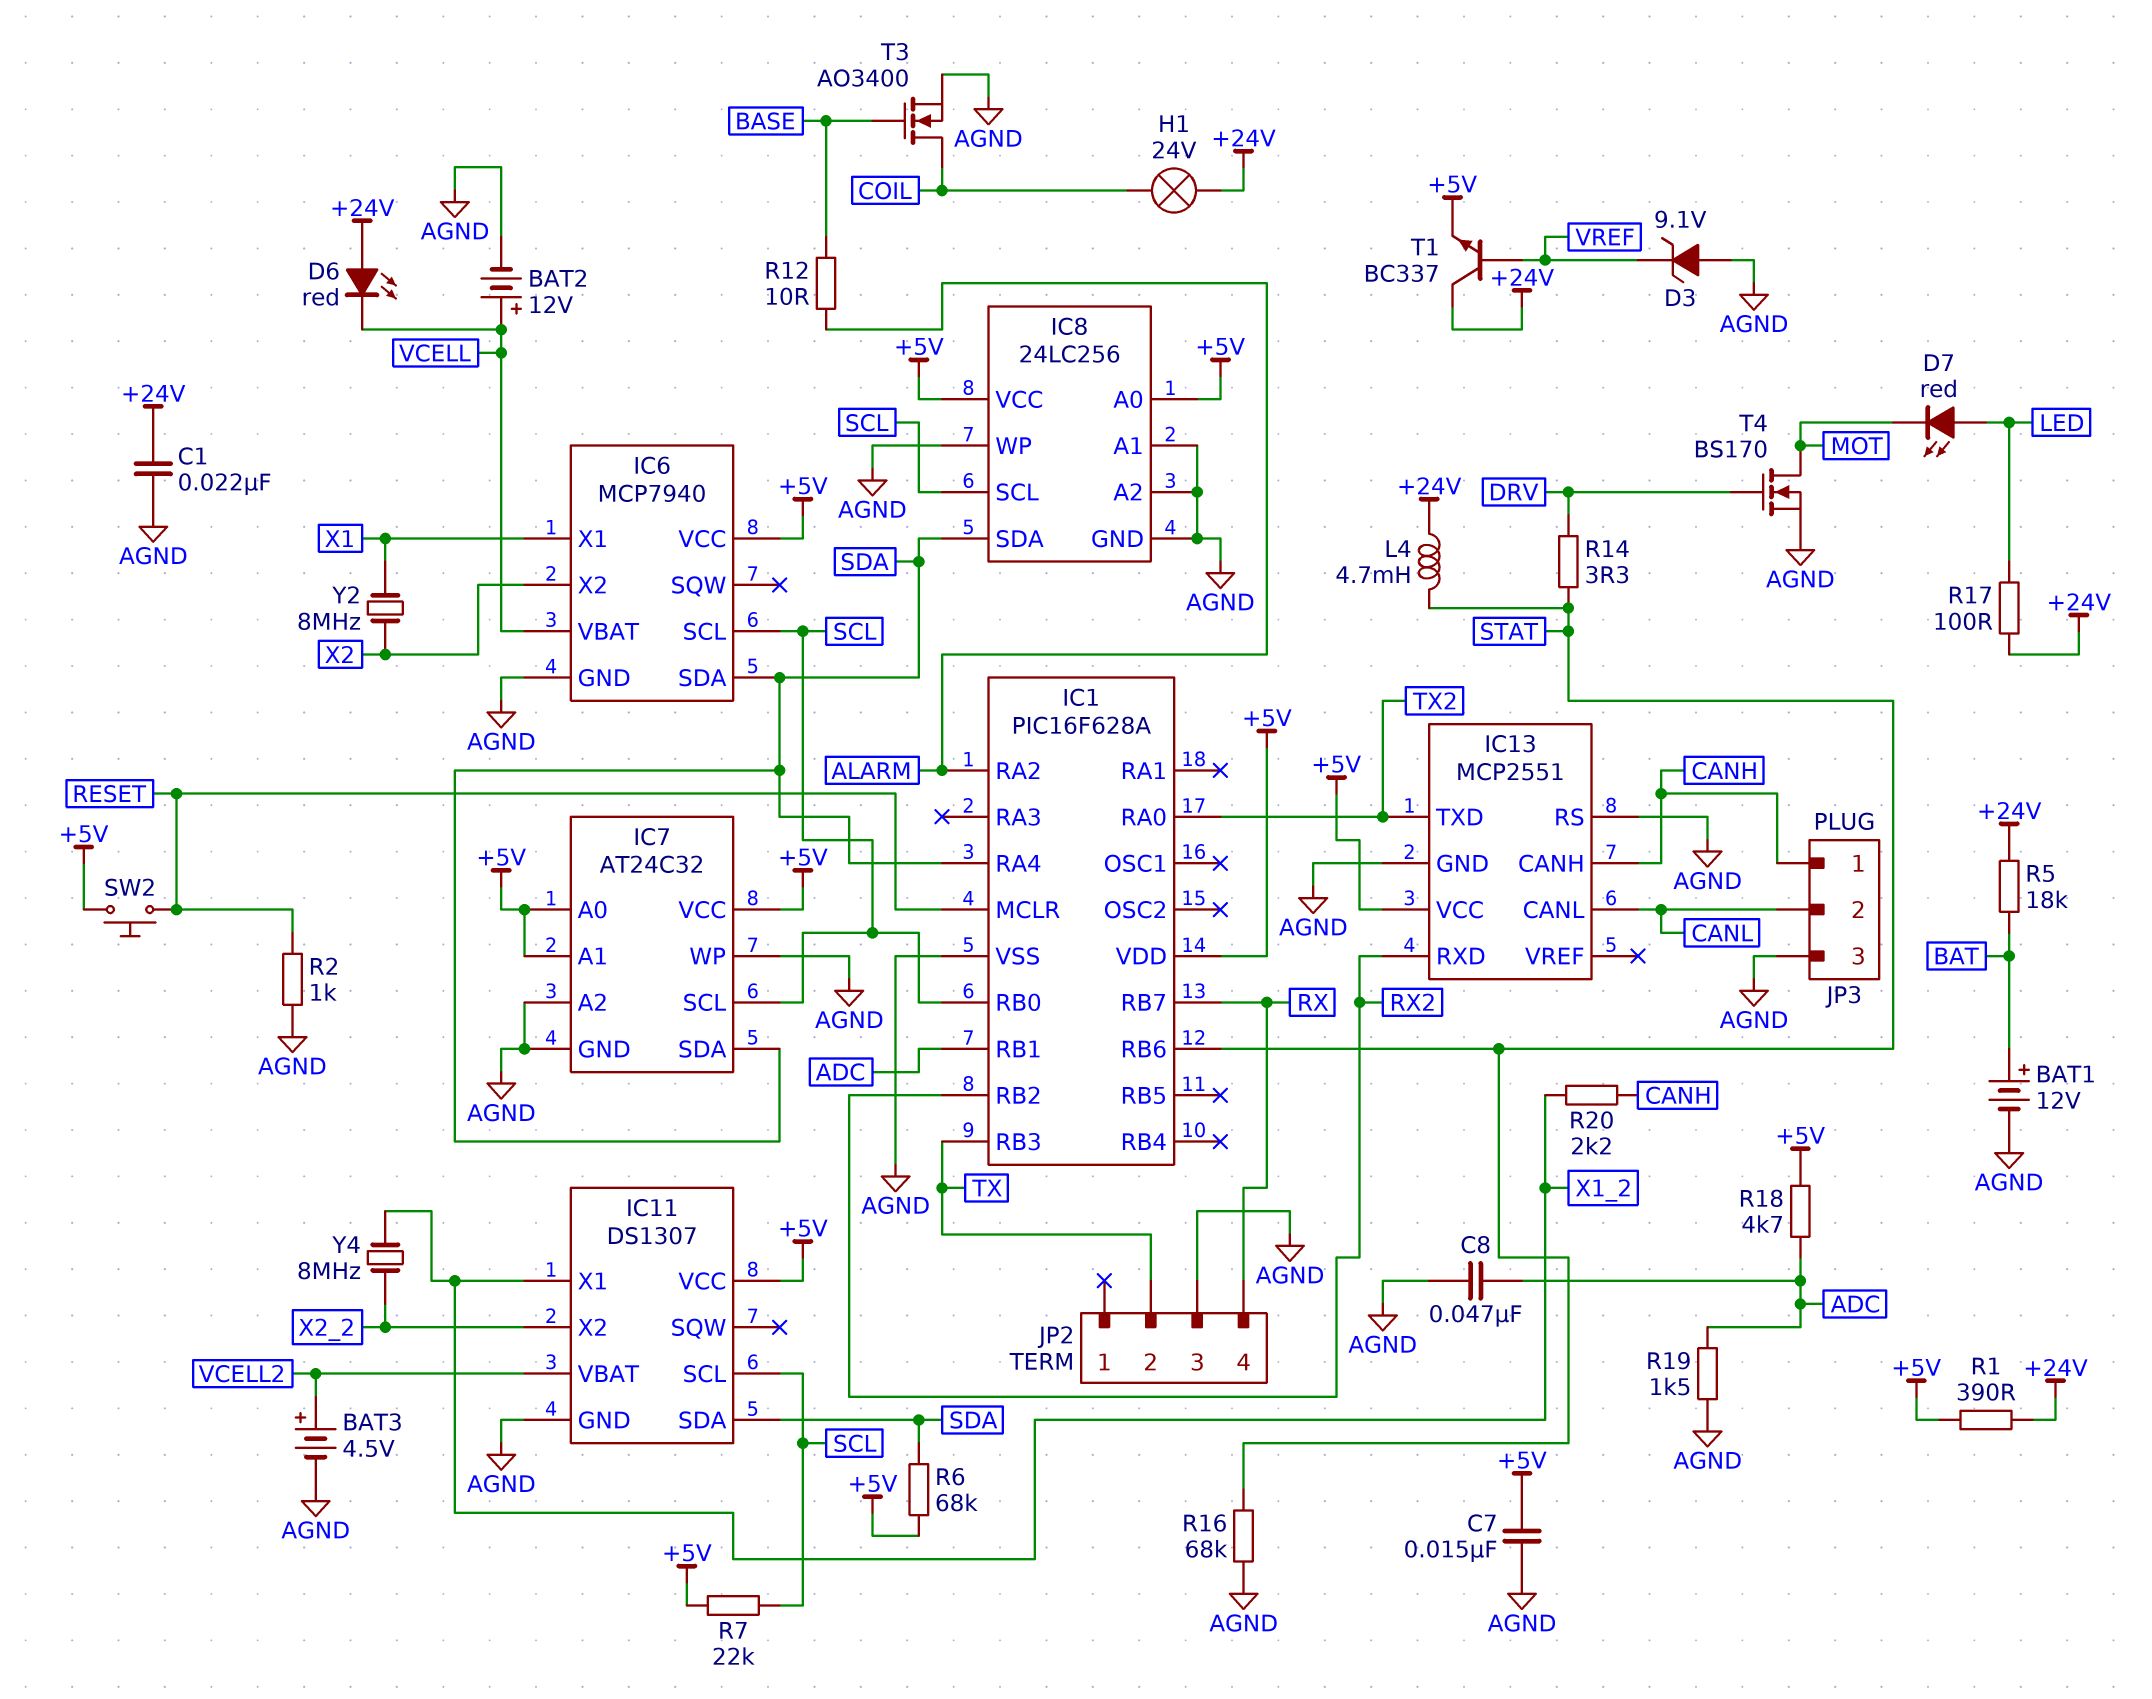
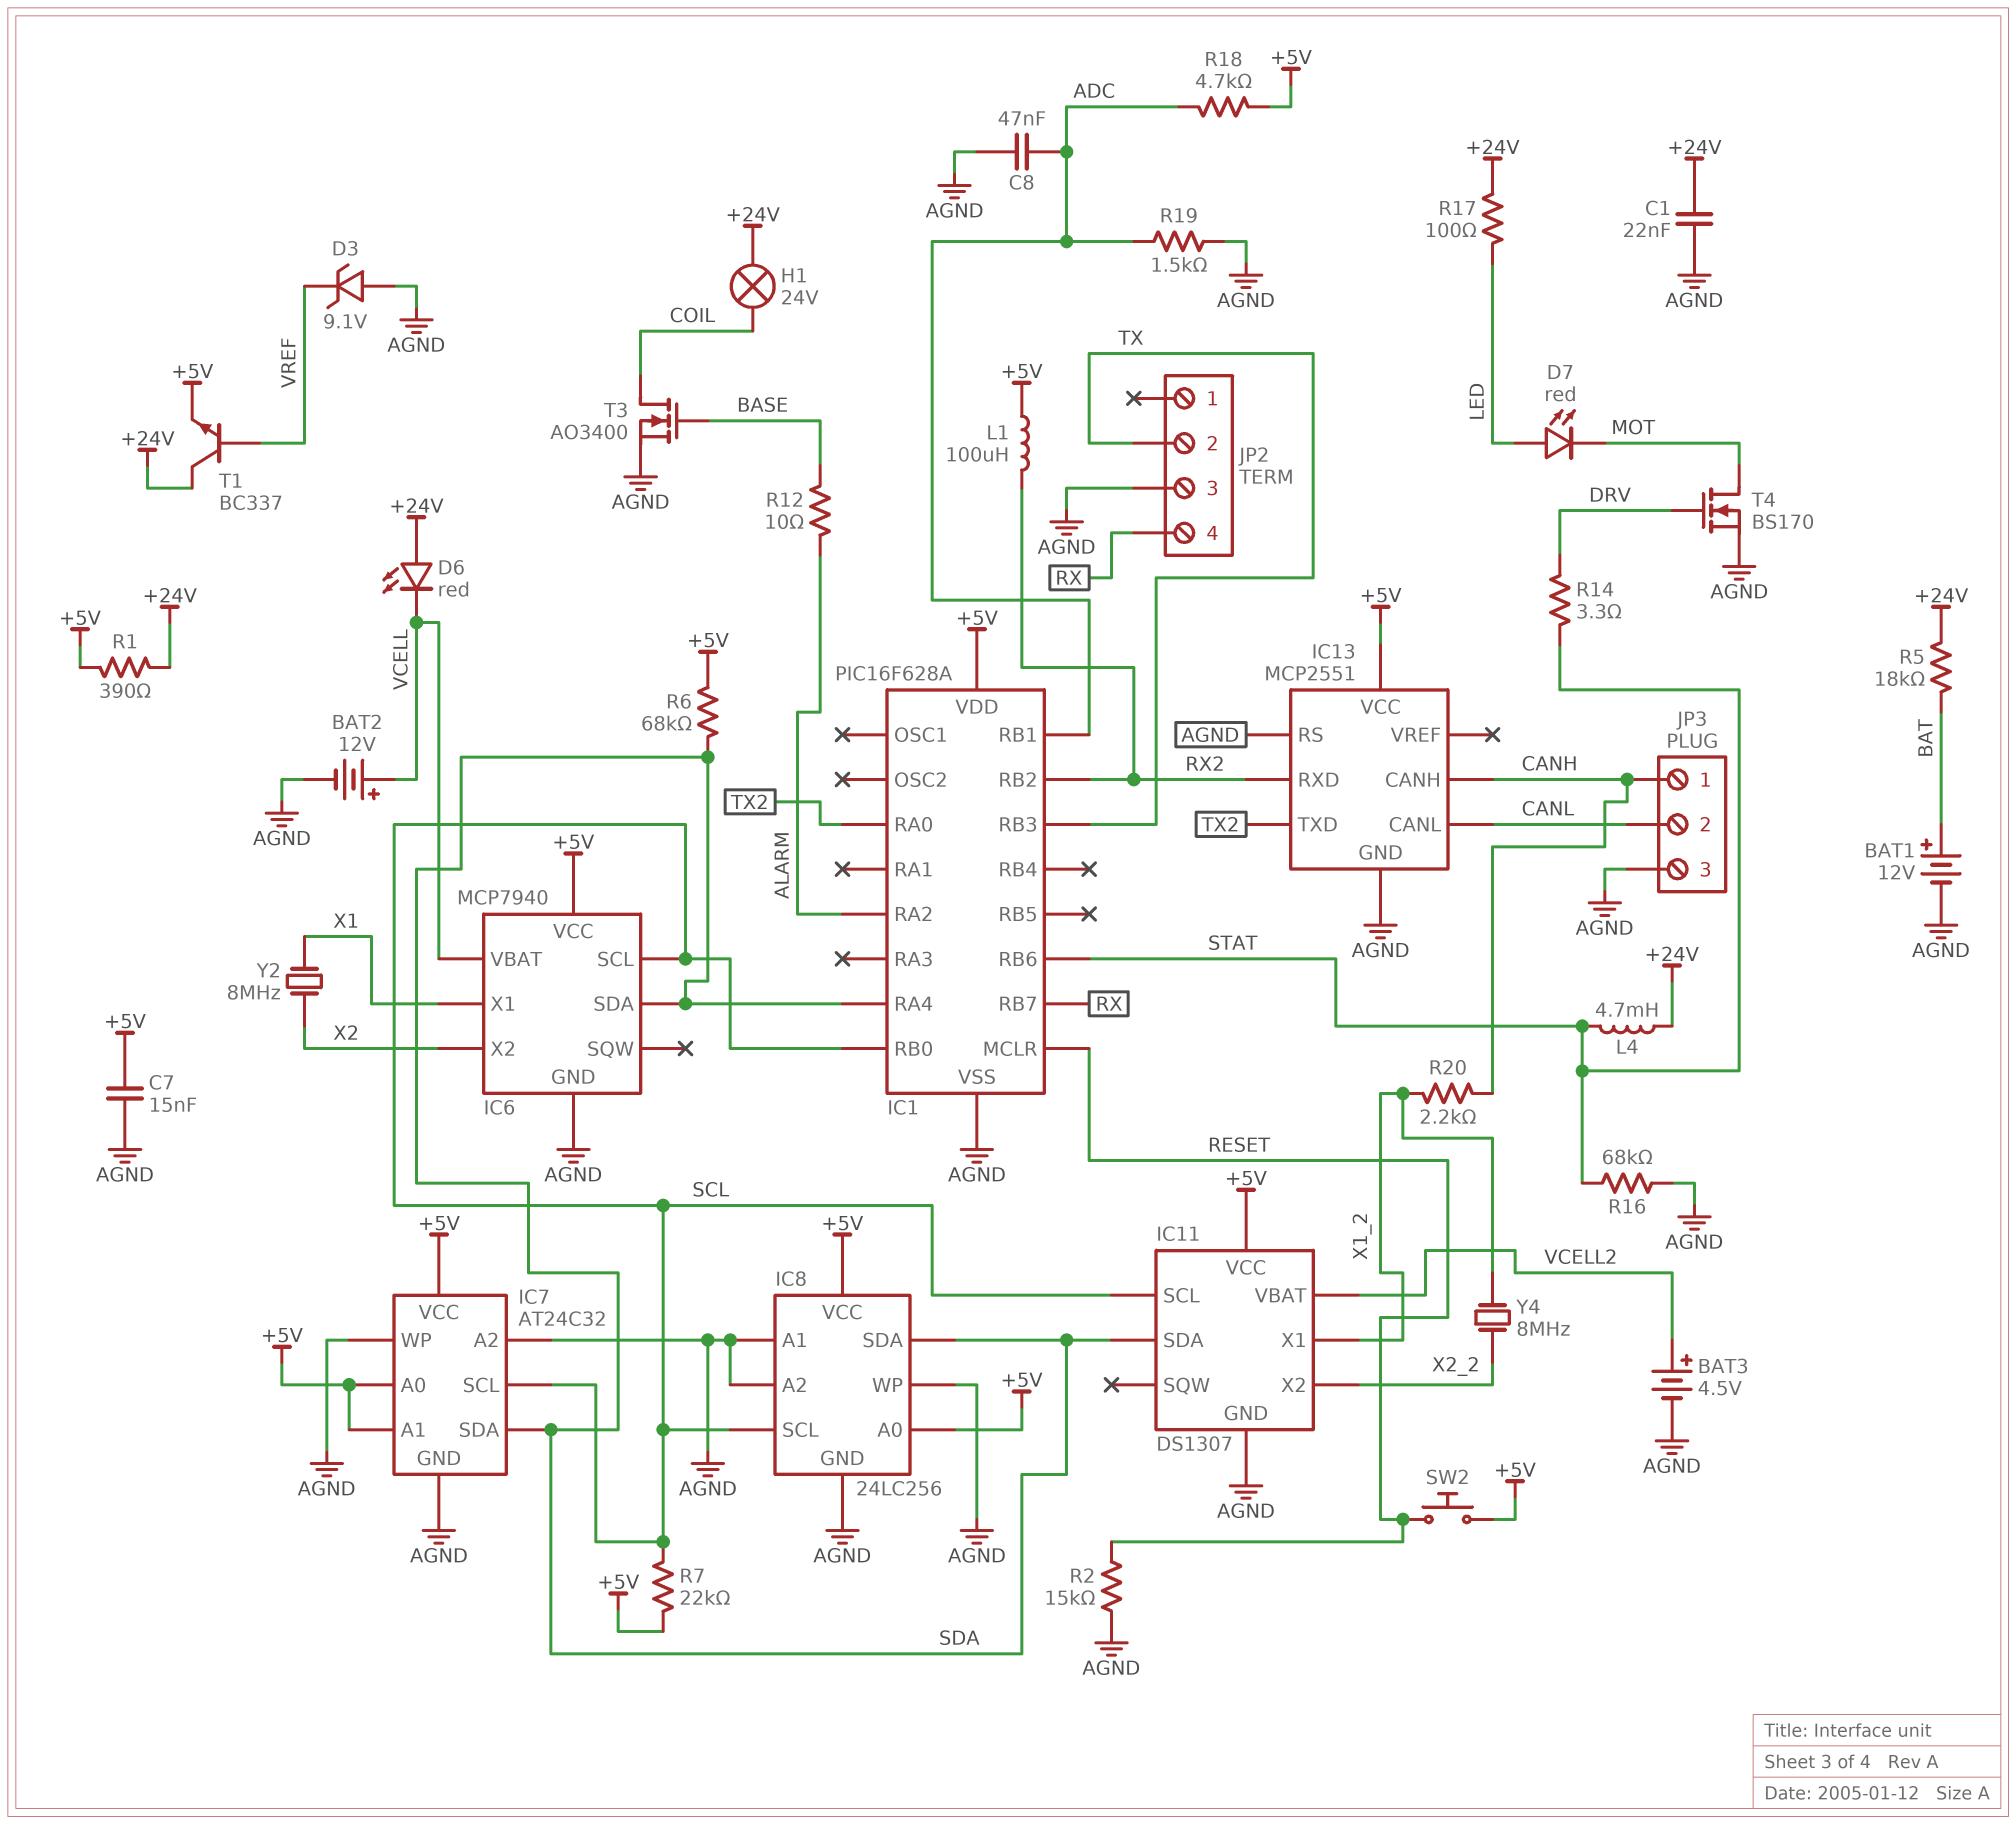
L1: none -> 100uH (+5V, RX2)
R2: 1k (AGND, RESET) -> 15k (AGND, RESET)

